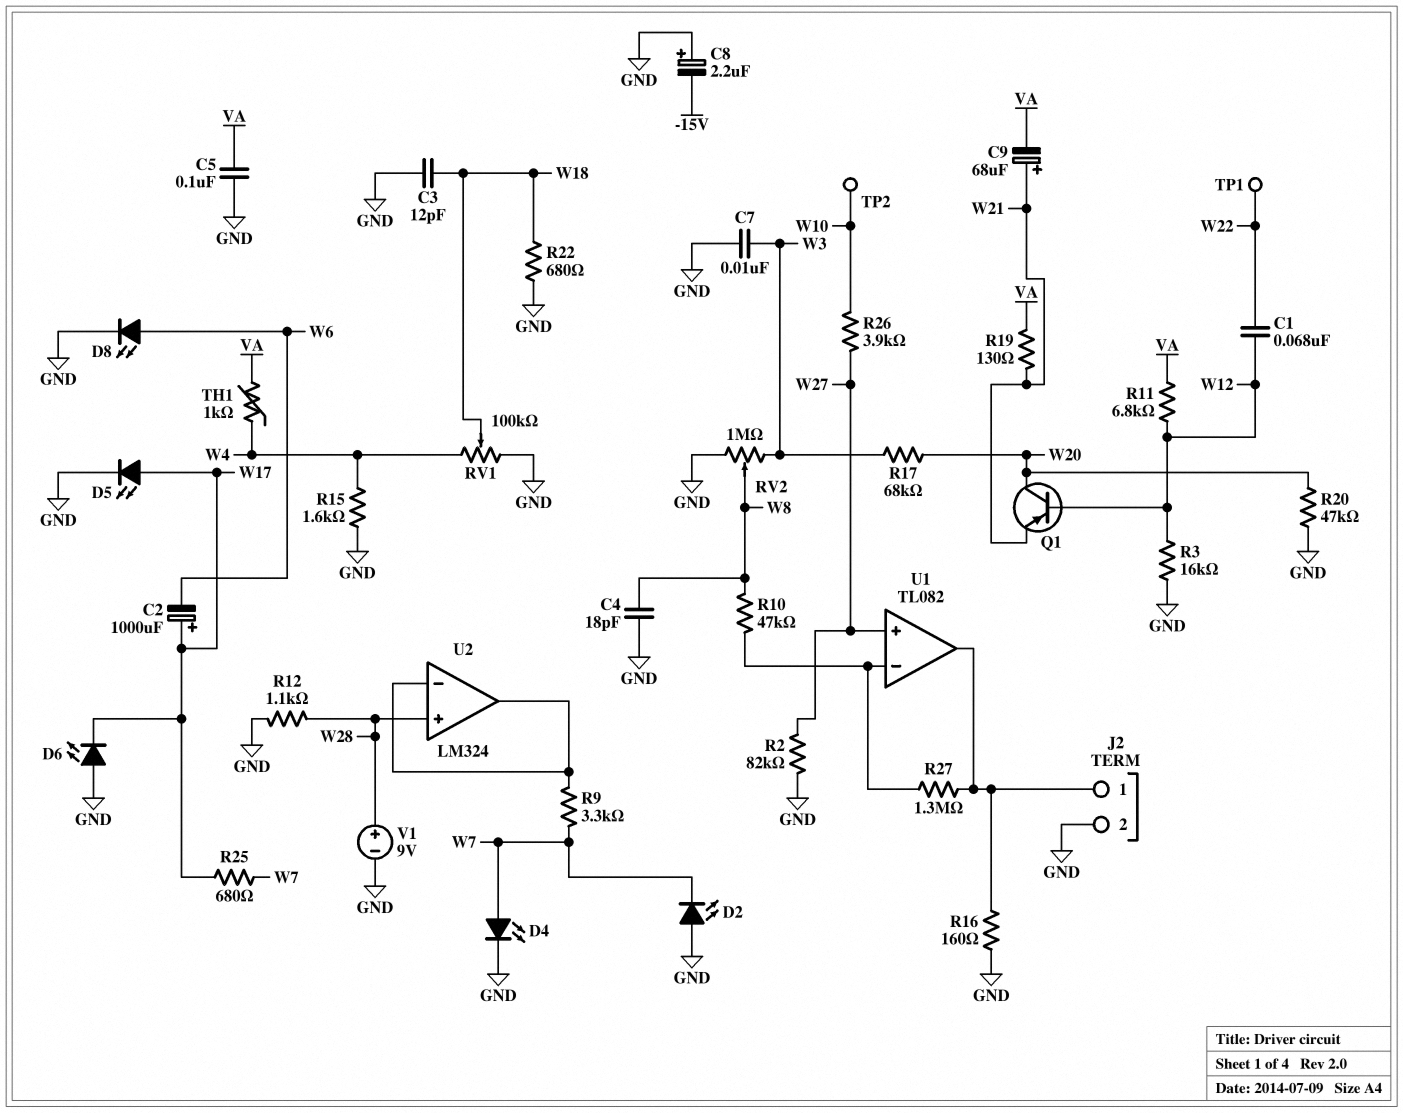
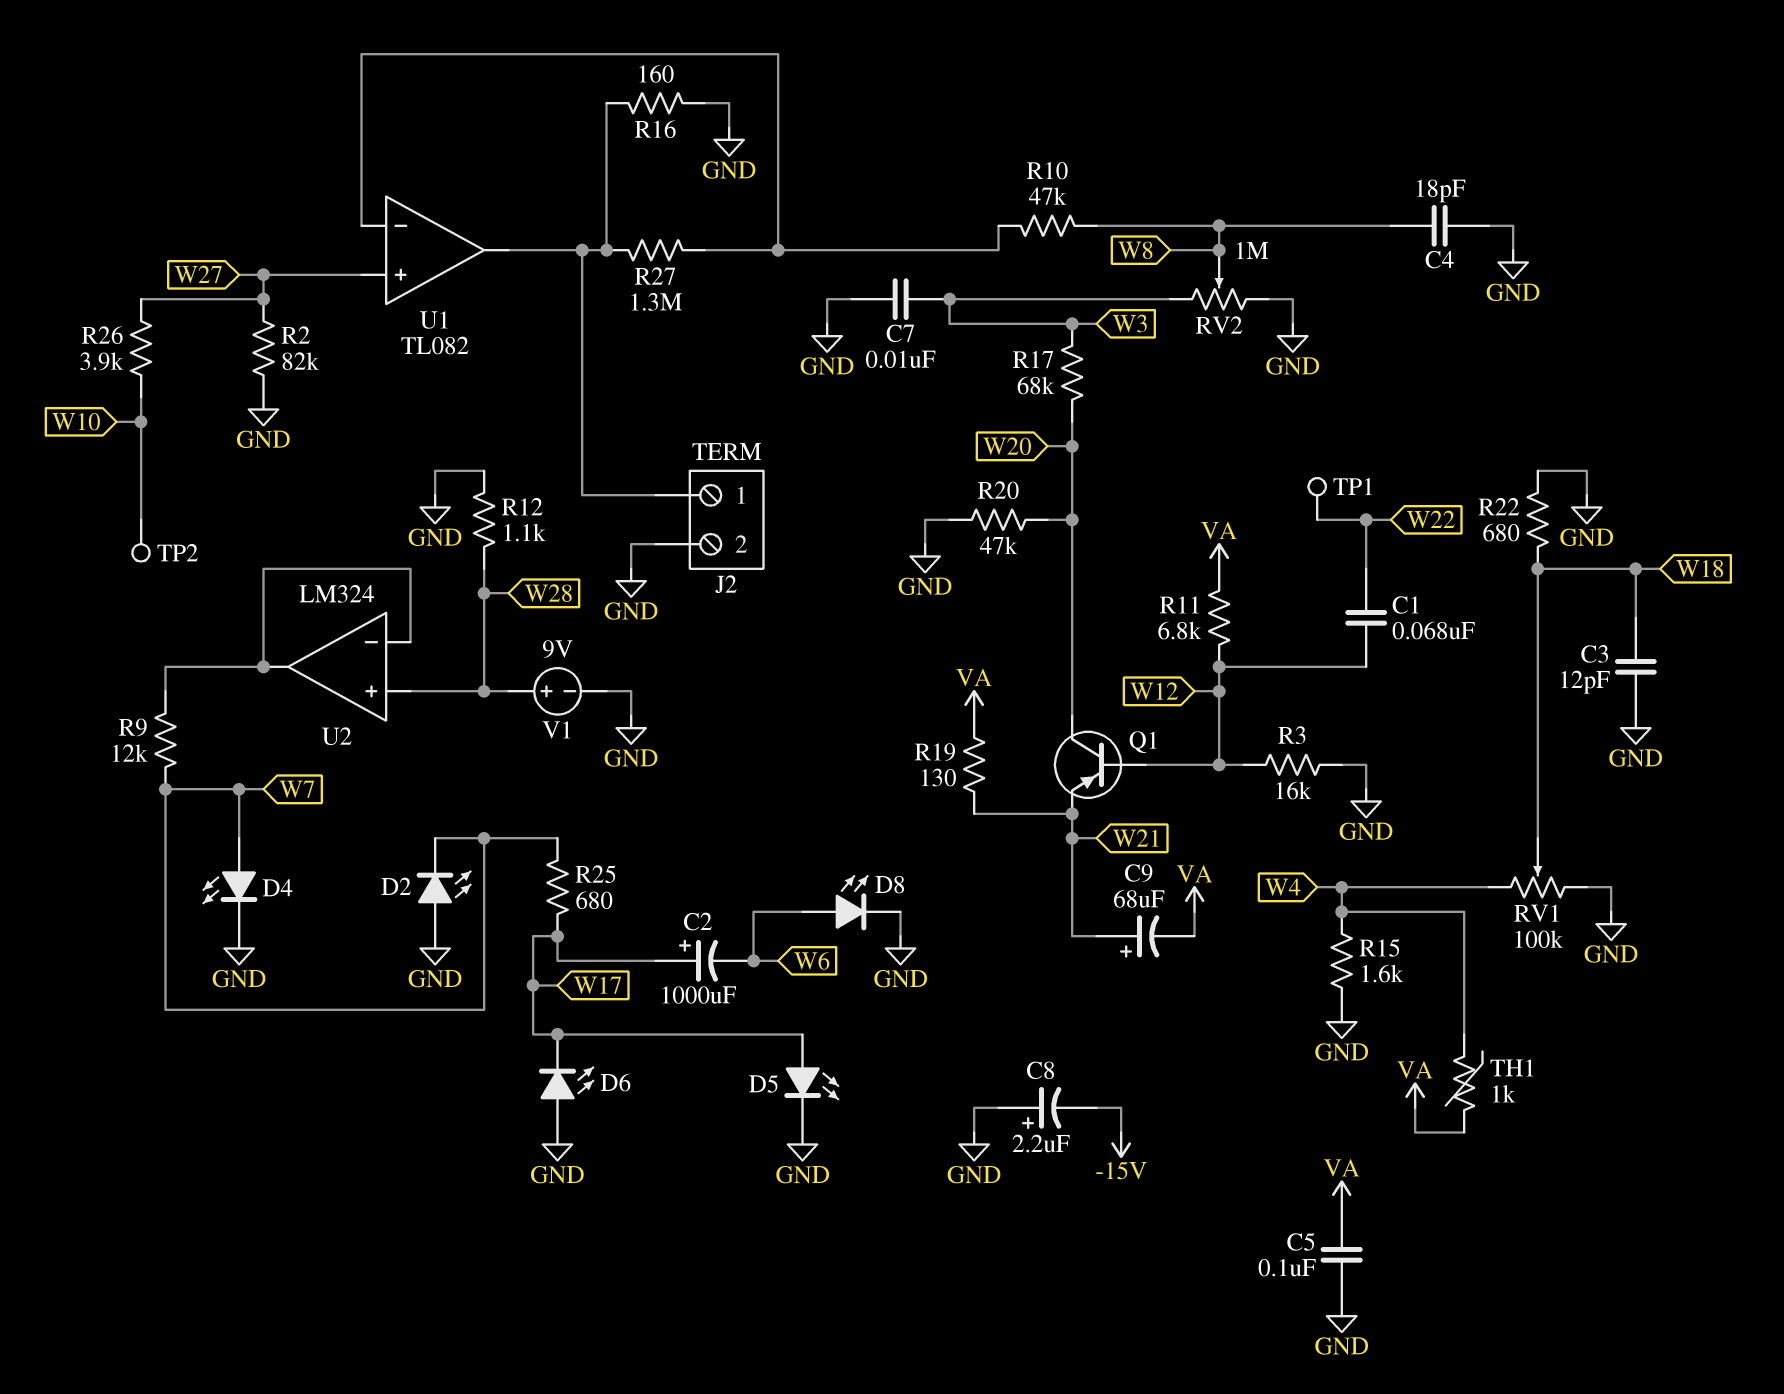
R9: 3.3k (U2/in-, W7) -> 12k (U2/in-, W7)

